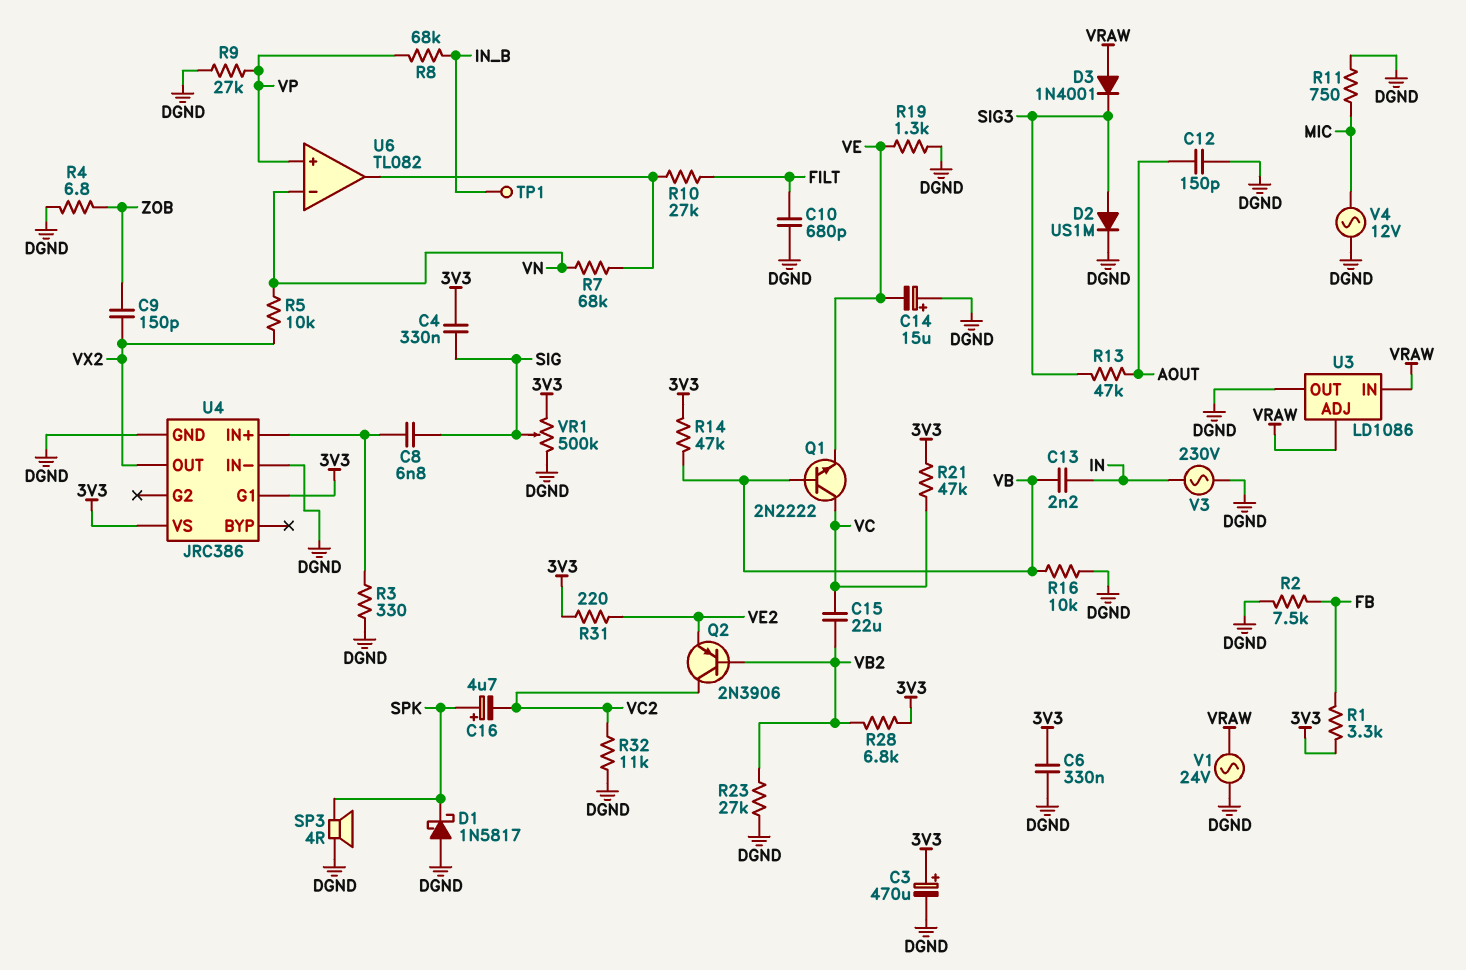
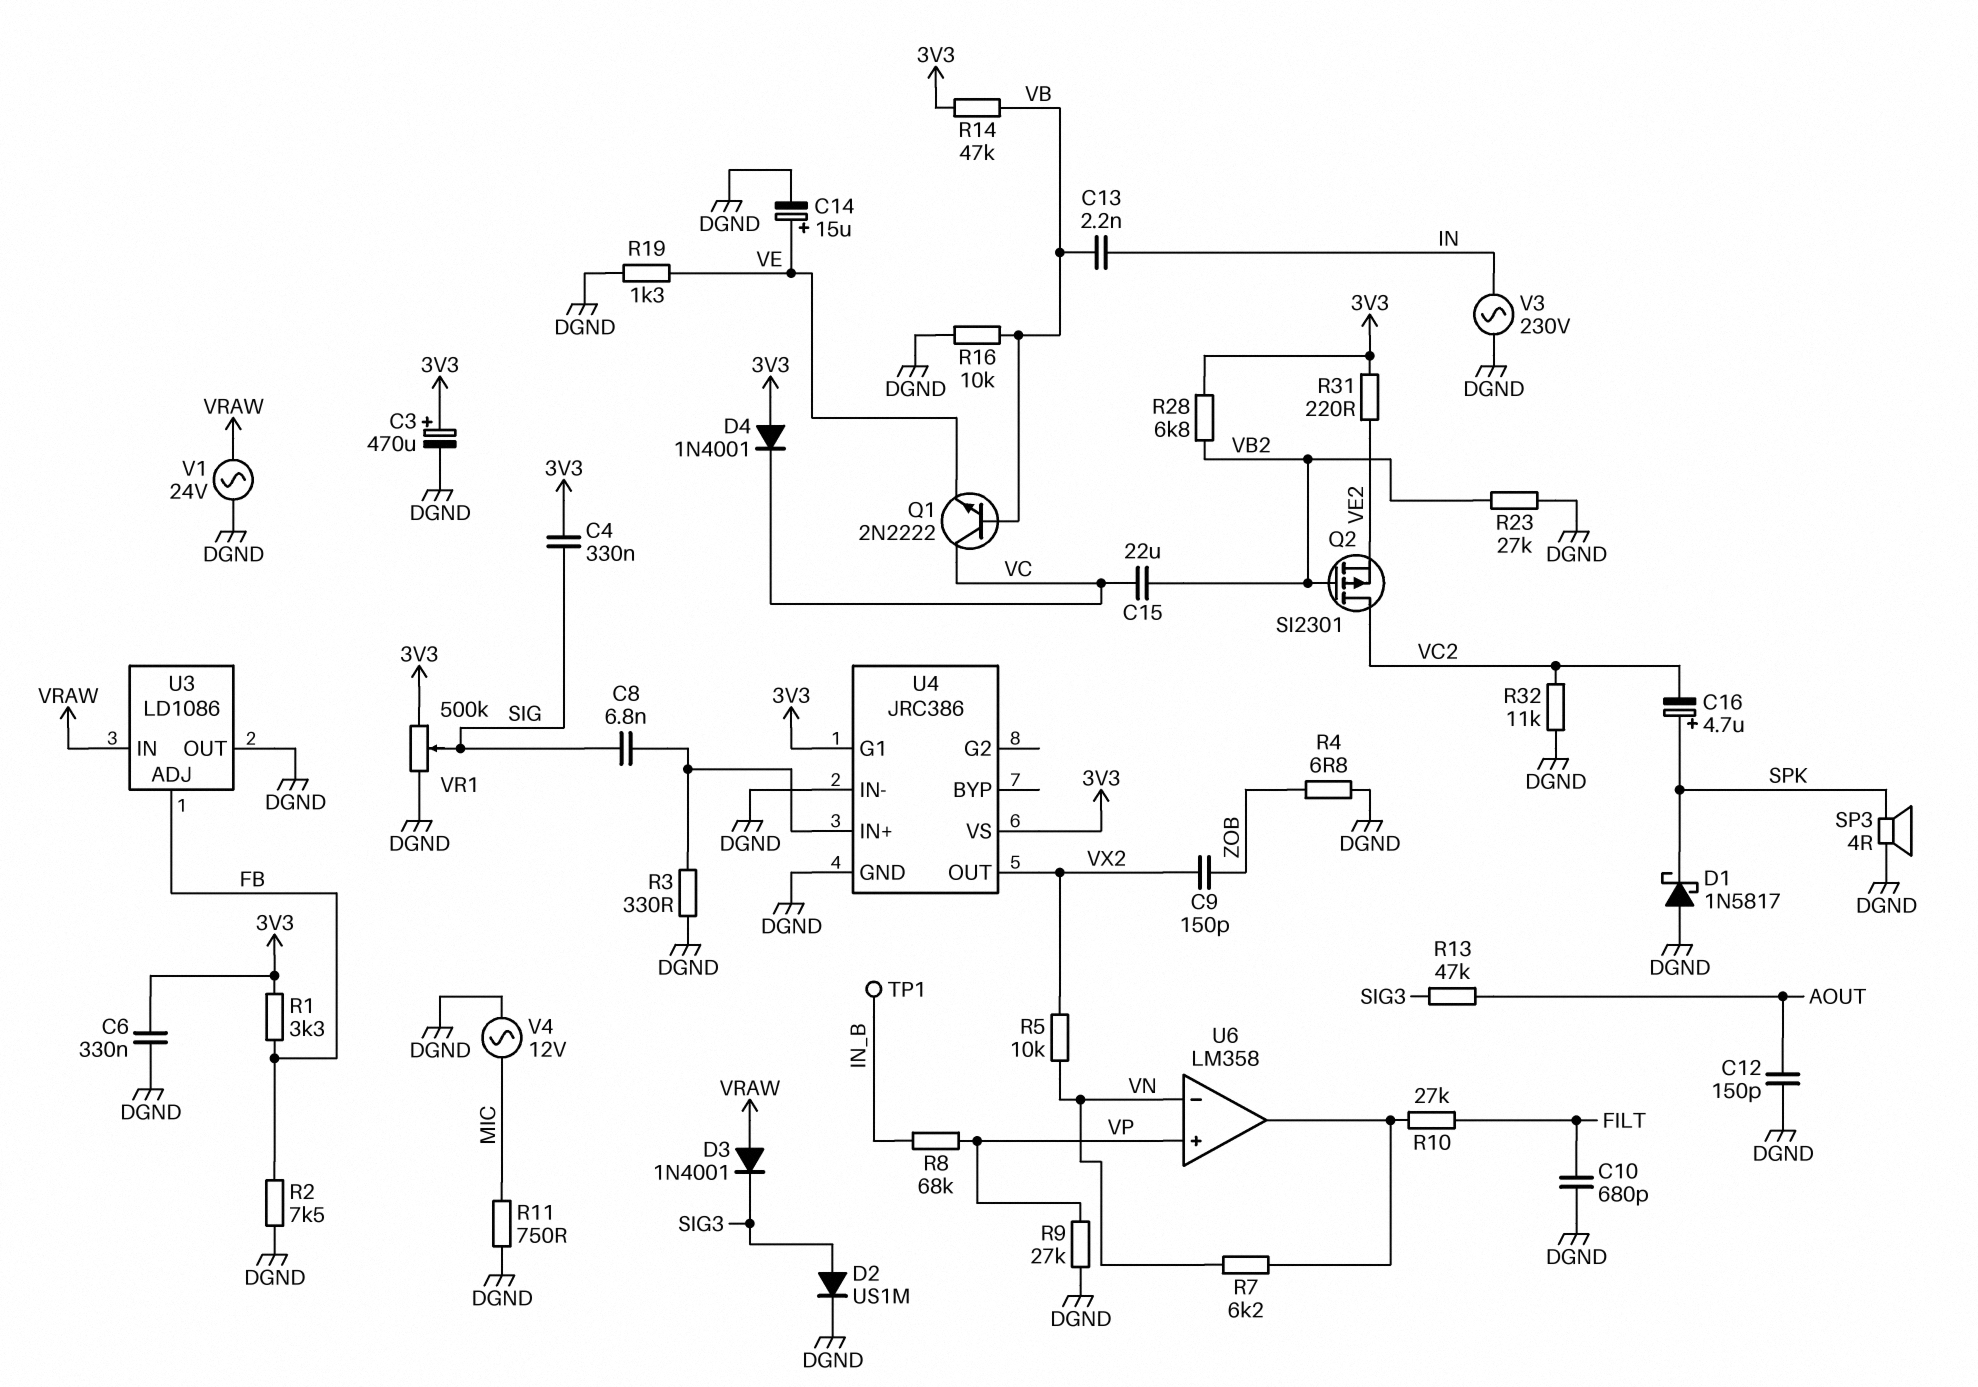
C14: 15uF (plus DGND, minus VE) -> 15uF (plus VE, minus DGND)
D4: none -> diode 1N4001 (A 3V3, K VC)
Q2: PNP 2N3906 (B VB2, C VC2, E VE2) -> PMOS SI2301 (G VB2, D VC2, S VE2)
R7: 68k (U6/out, VN) -> 6.2k (U6/out, VN)
R21: 47k (3V3, VC) -> none
U3 pin ADJ: VRAW -> FB
U6: TL082 -> LM358

